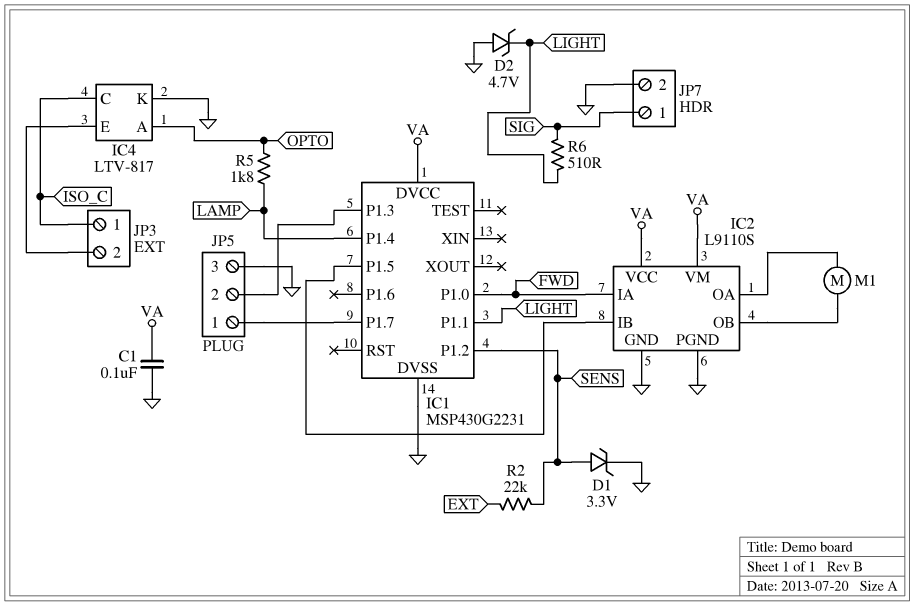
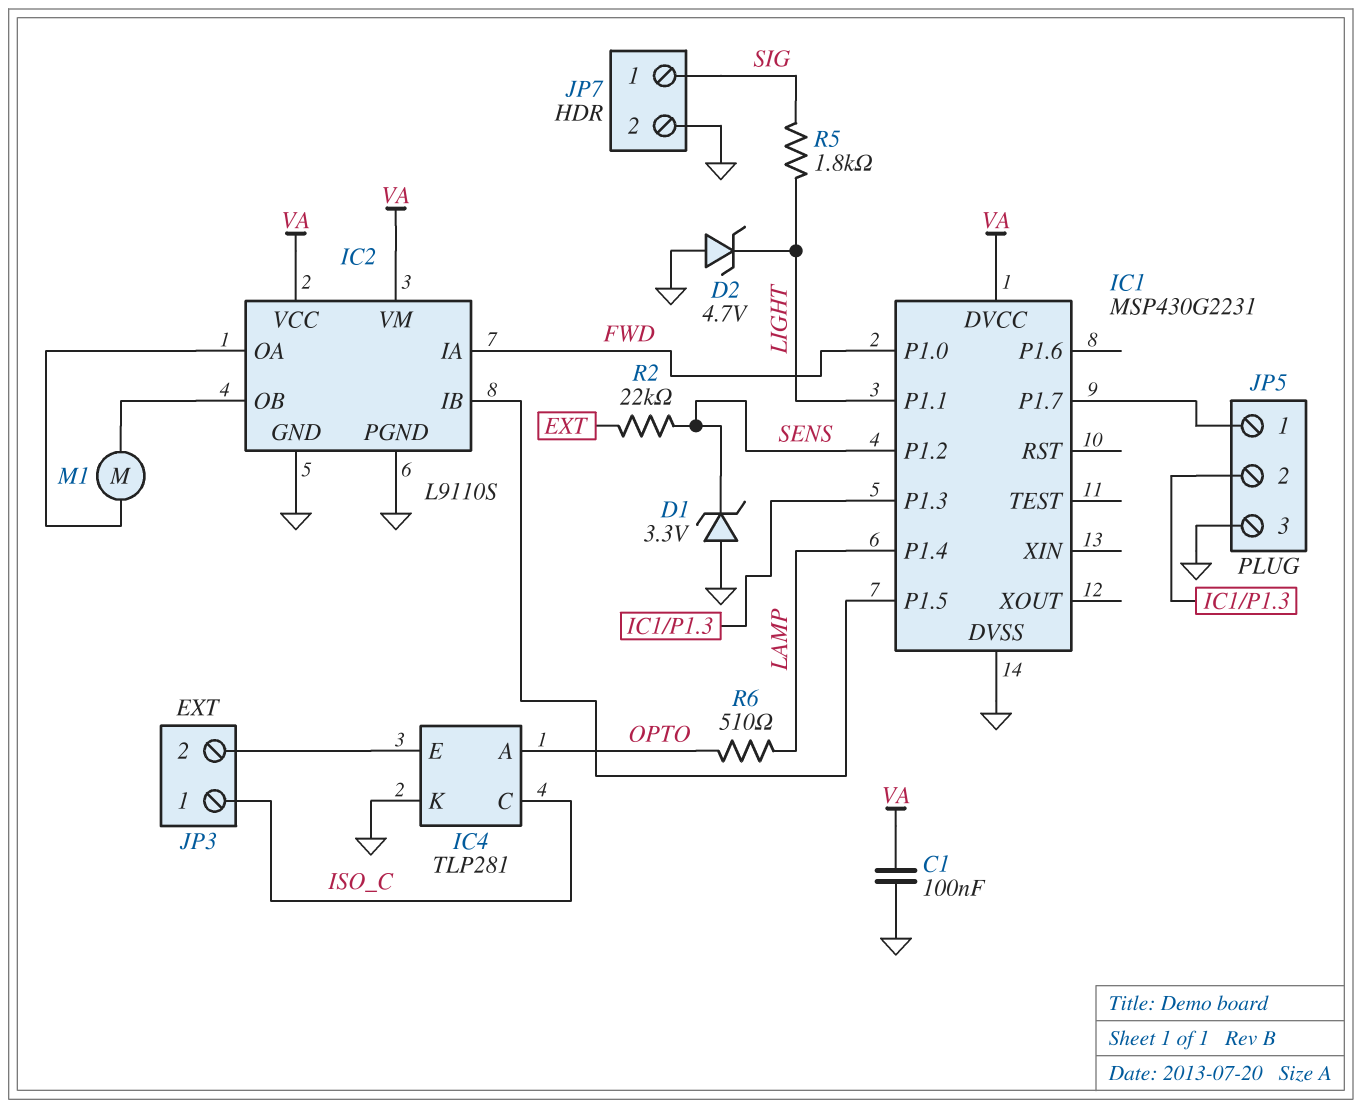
D1: zener 3.3V (A SENS, K GND) -> zener 3.3V (A GND, K SENS)
IC4: LTV-817 -> TLP281
R5: 1.8k (LAMP, OPTO) -> 1.8k (LIGHT, SIG)
R6: 510 (LIGHT, SIG) -> 510 (LAMP, OPTO)

